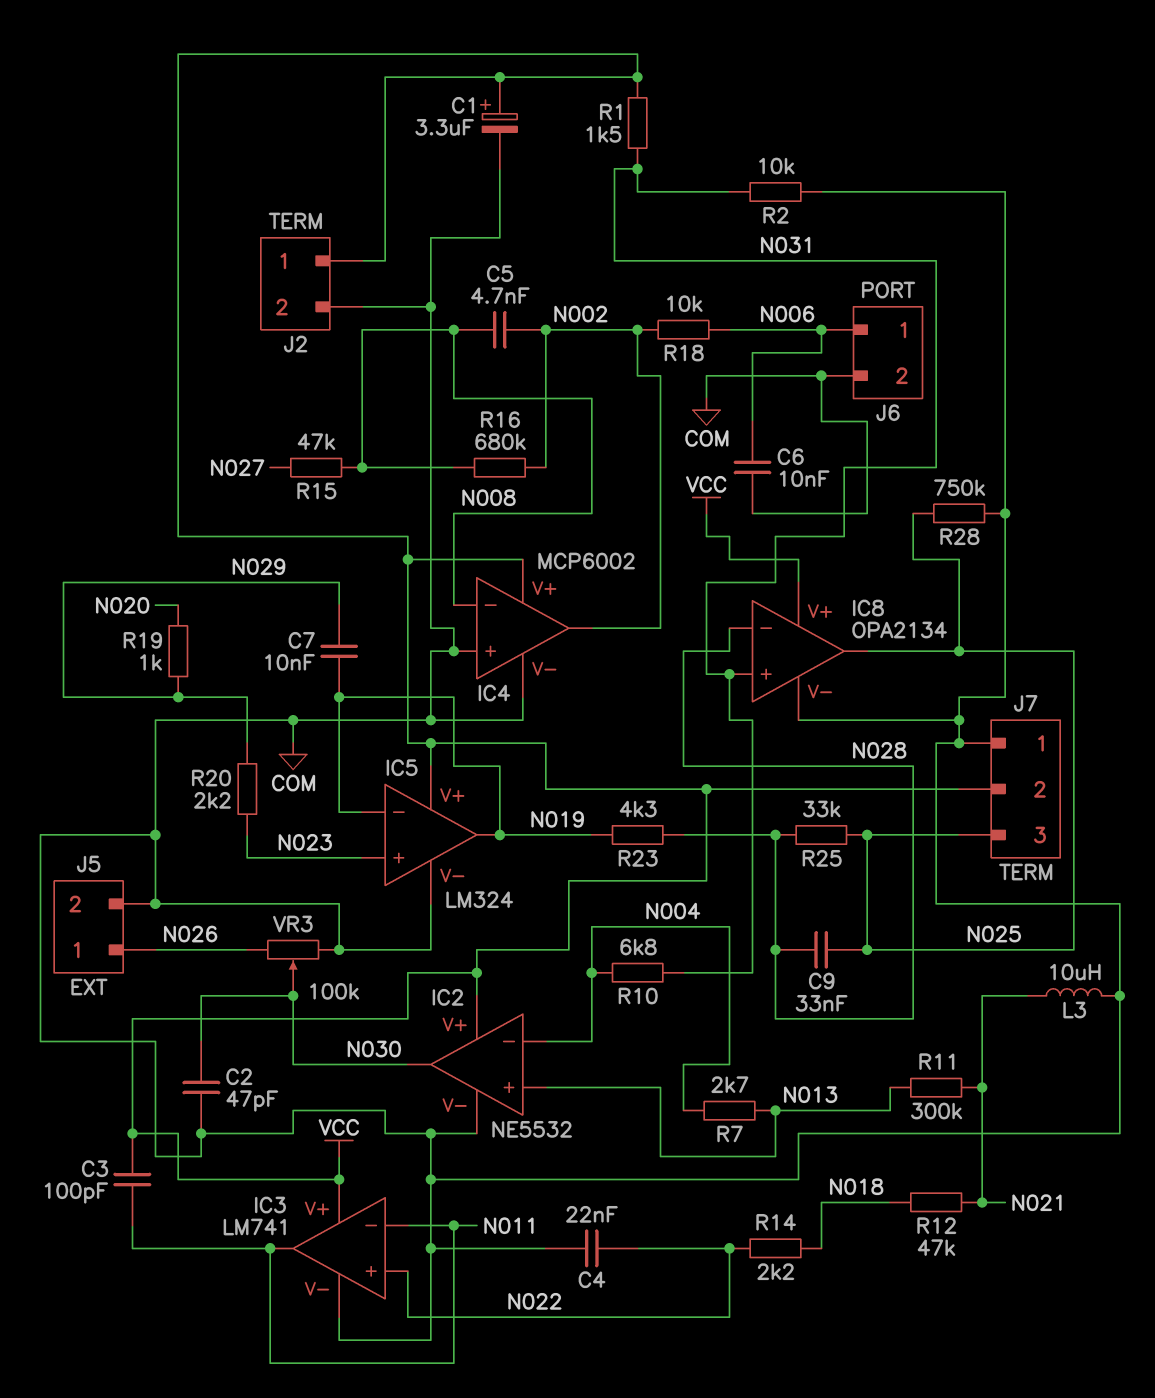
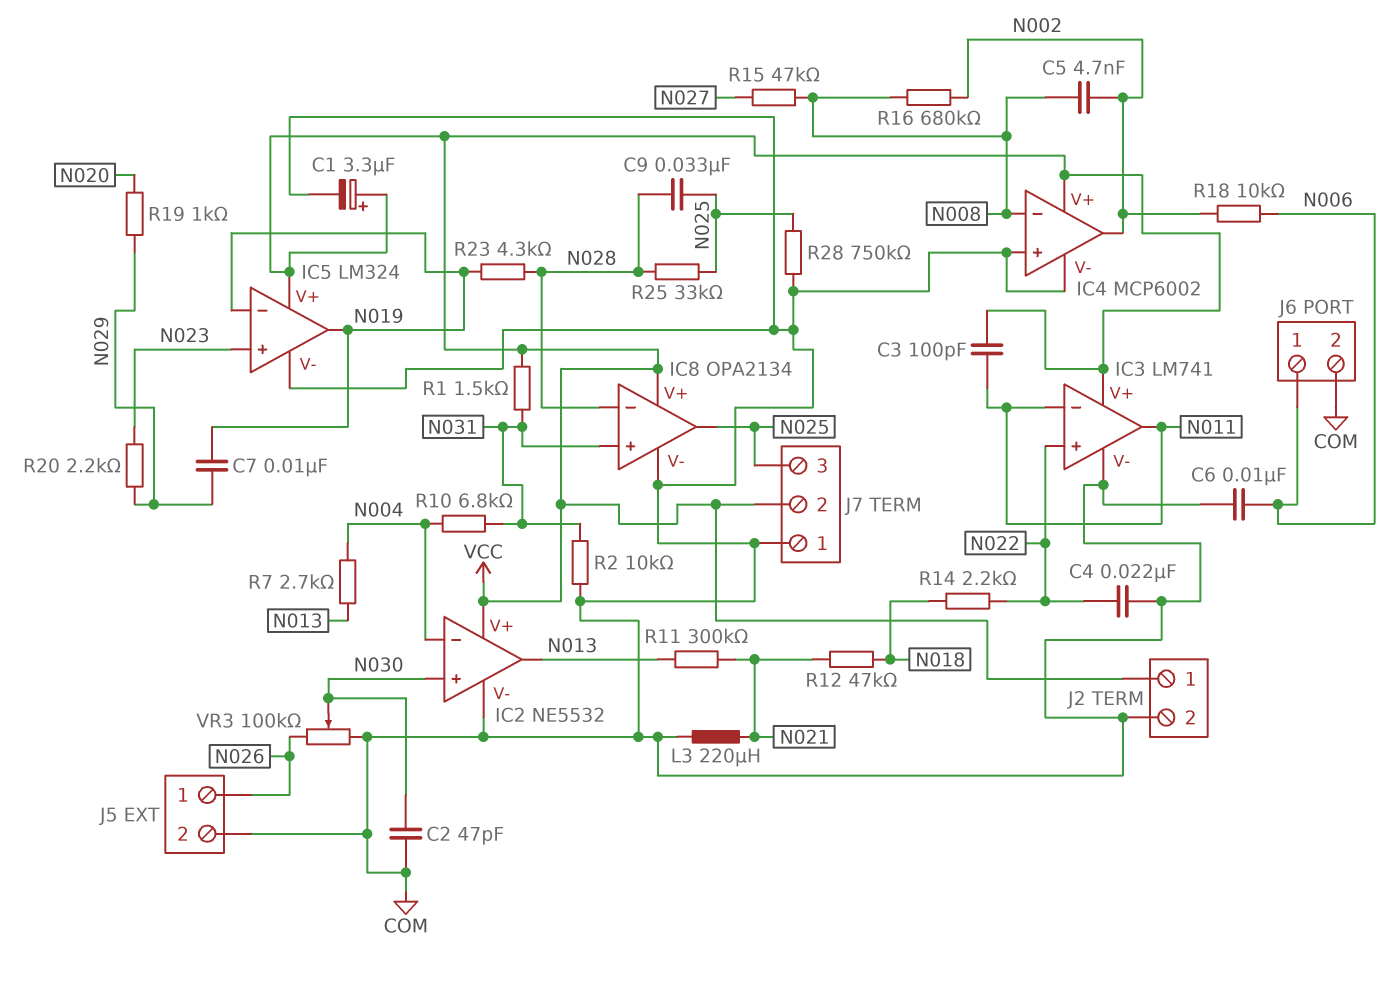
IC2 pin in+: N013 -> N030
IC2 pin out: N030 -> N013
L3: 10uH (COM, N021) -> 220uH (COM, N021)

